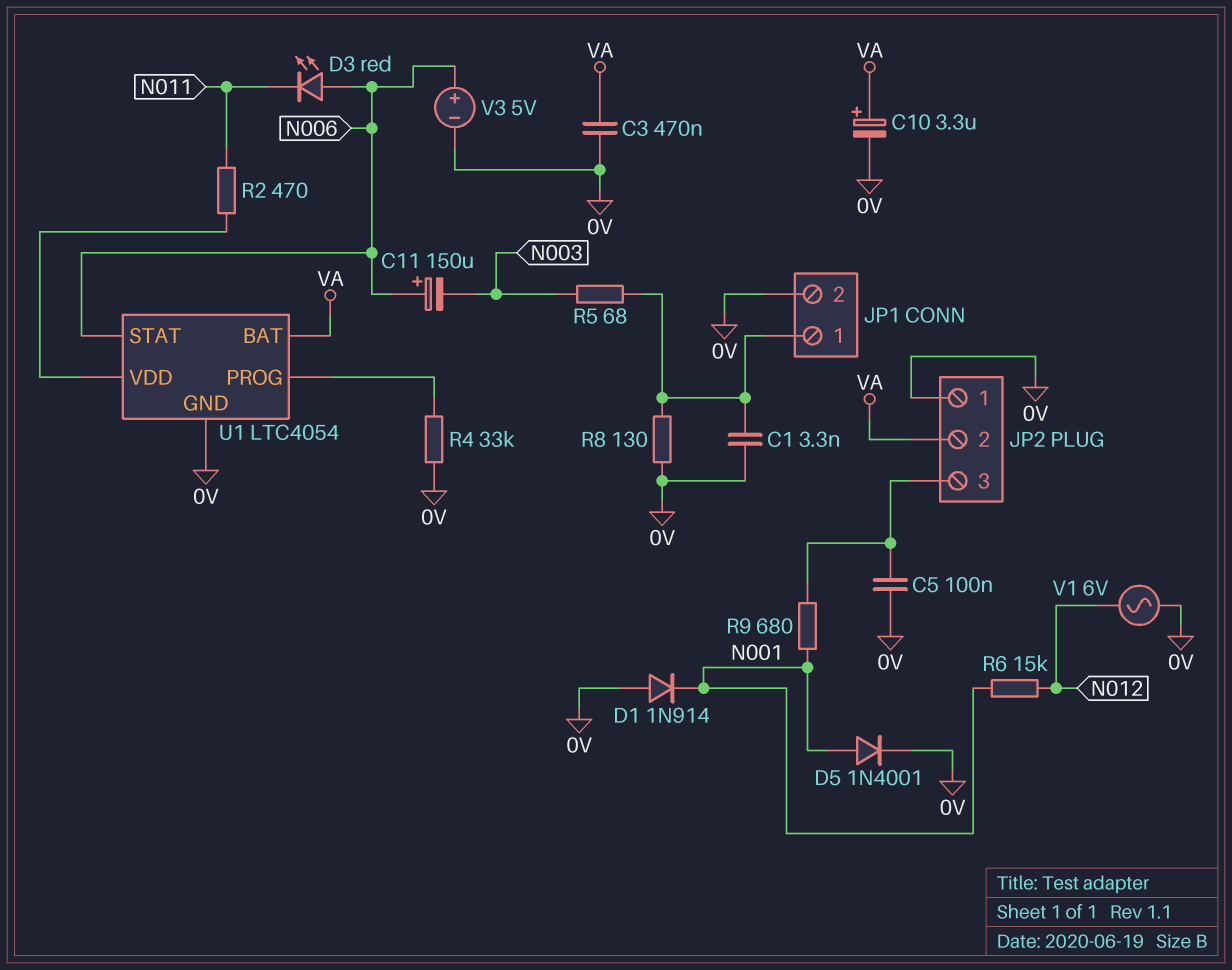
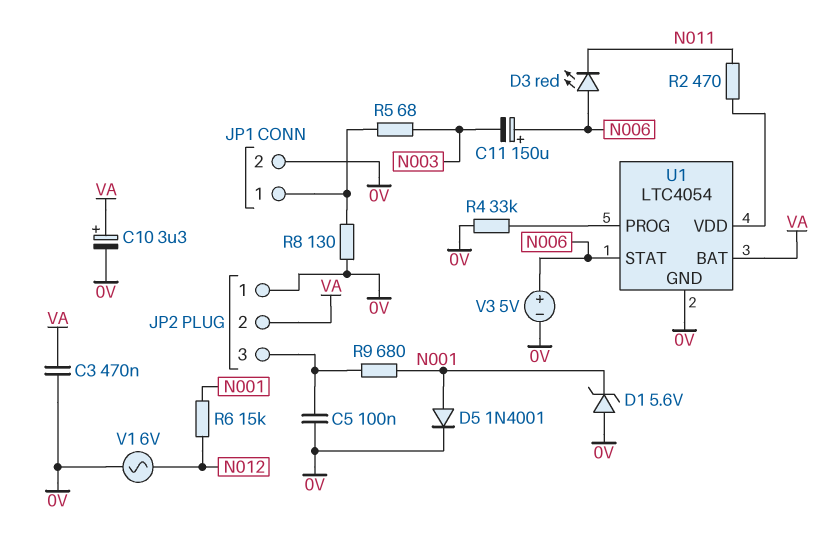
C1: 3.3nF (0V, JP1/1) -> none
D1: diode 1N914 (A 0V, K N001) -> zener 5.6V (A 0V, K N001)

